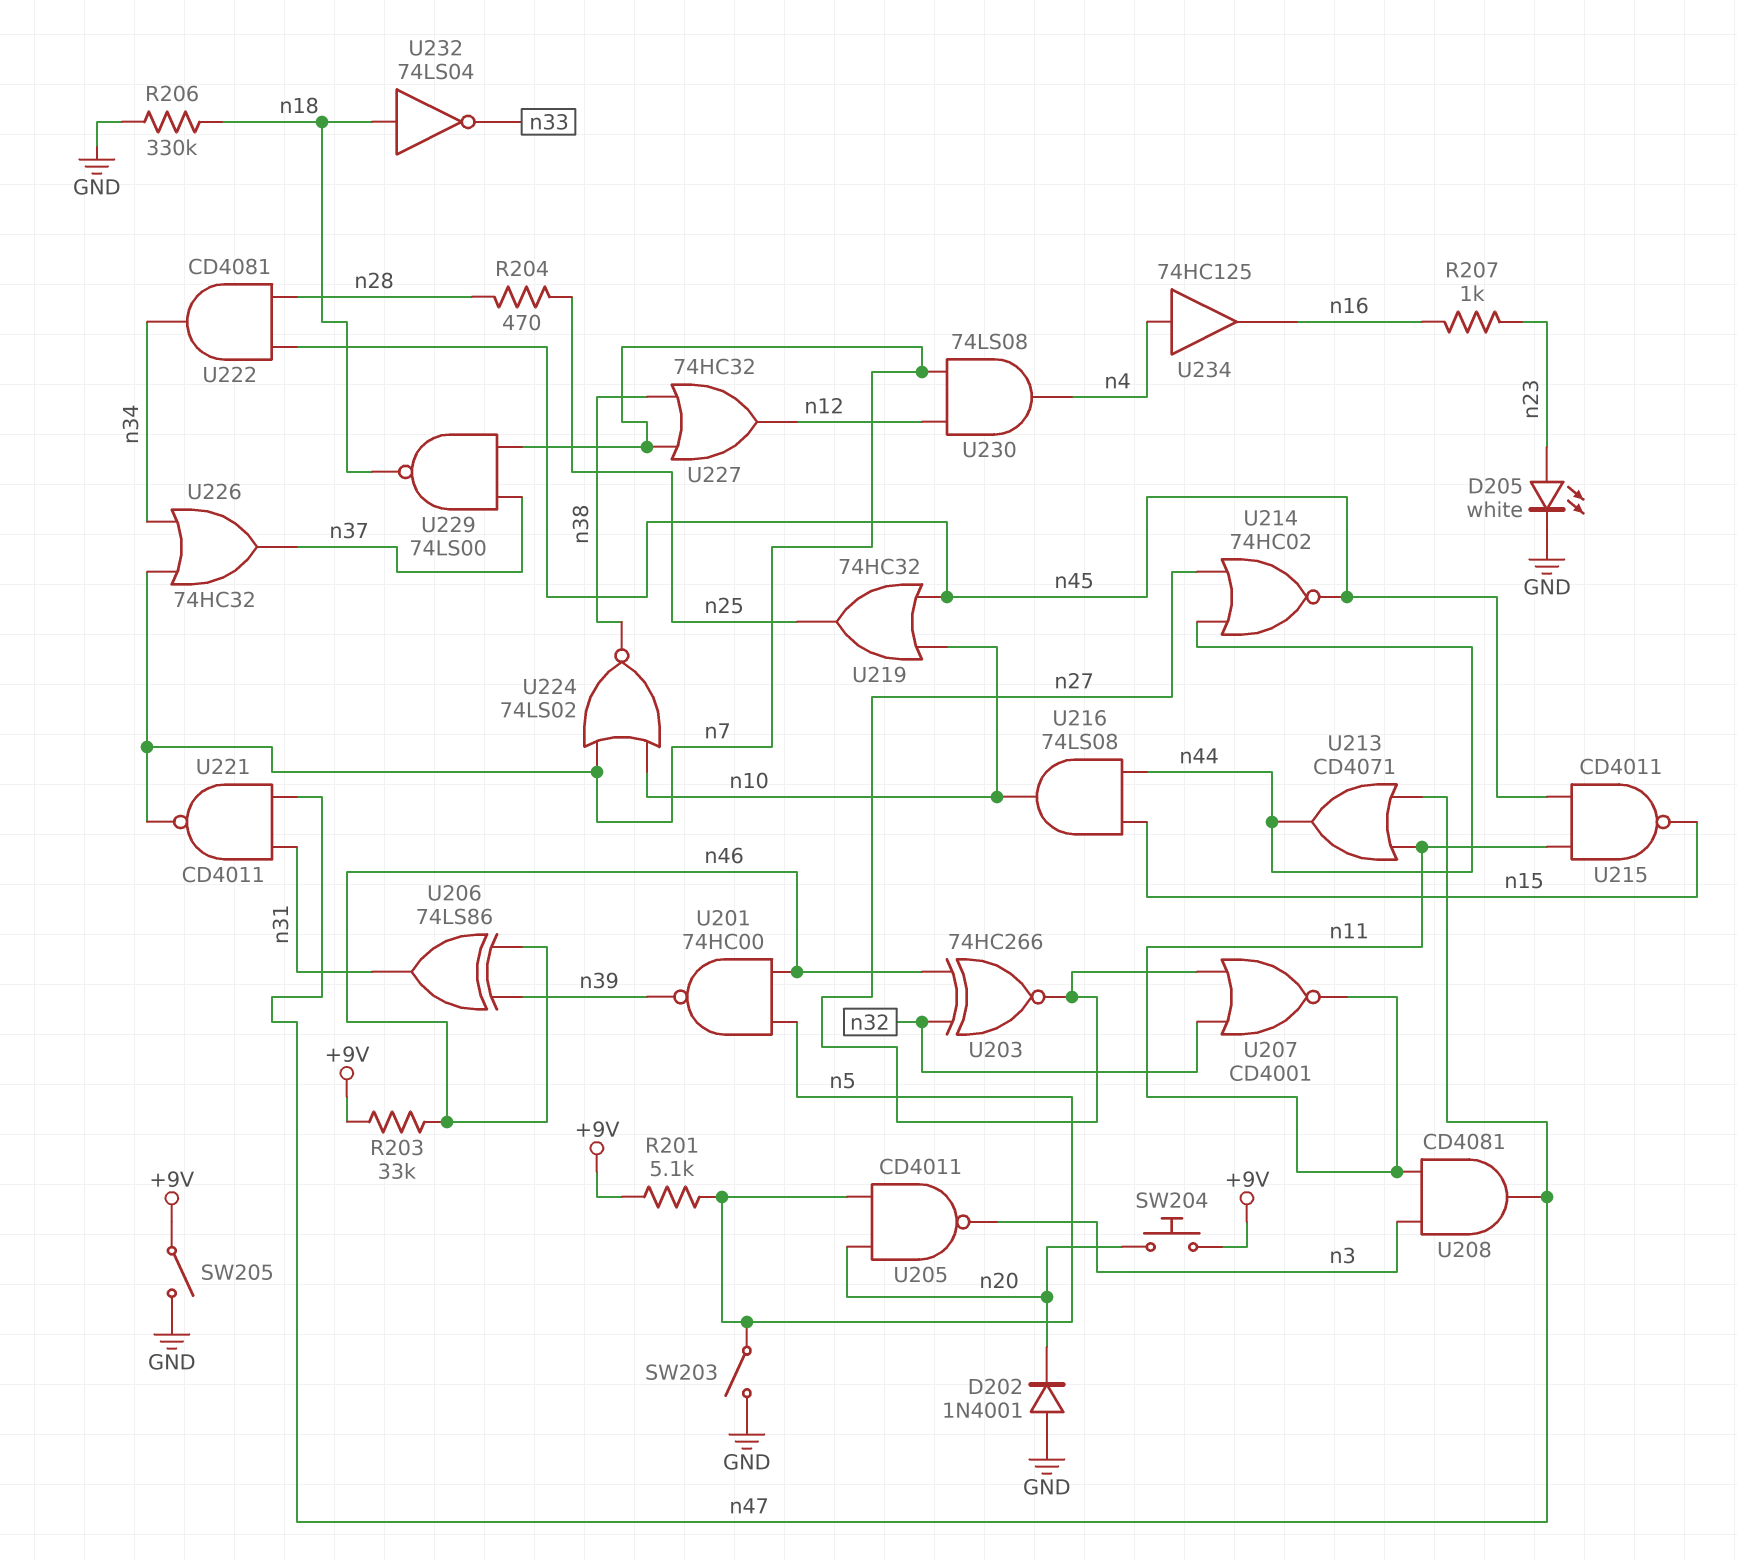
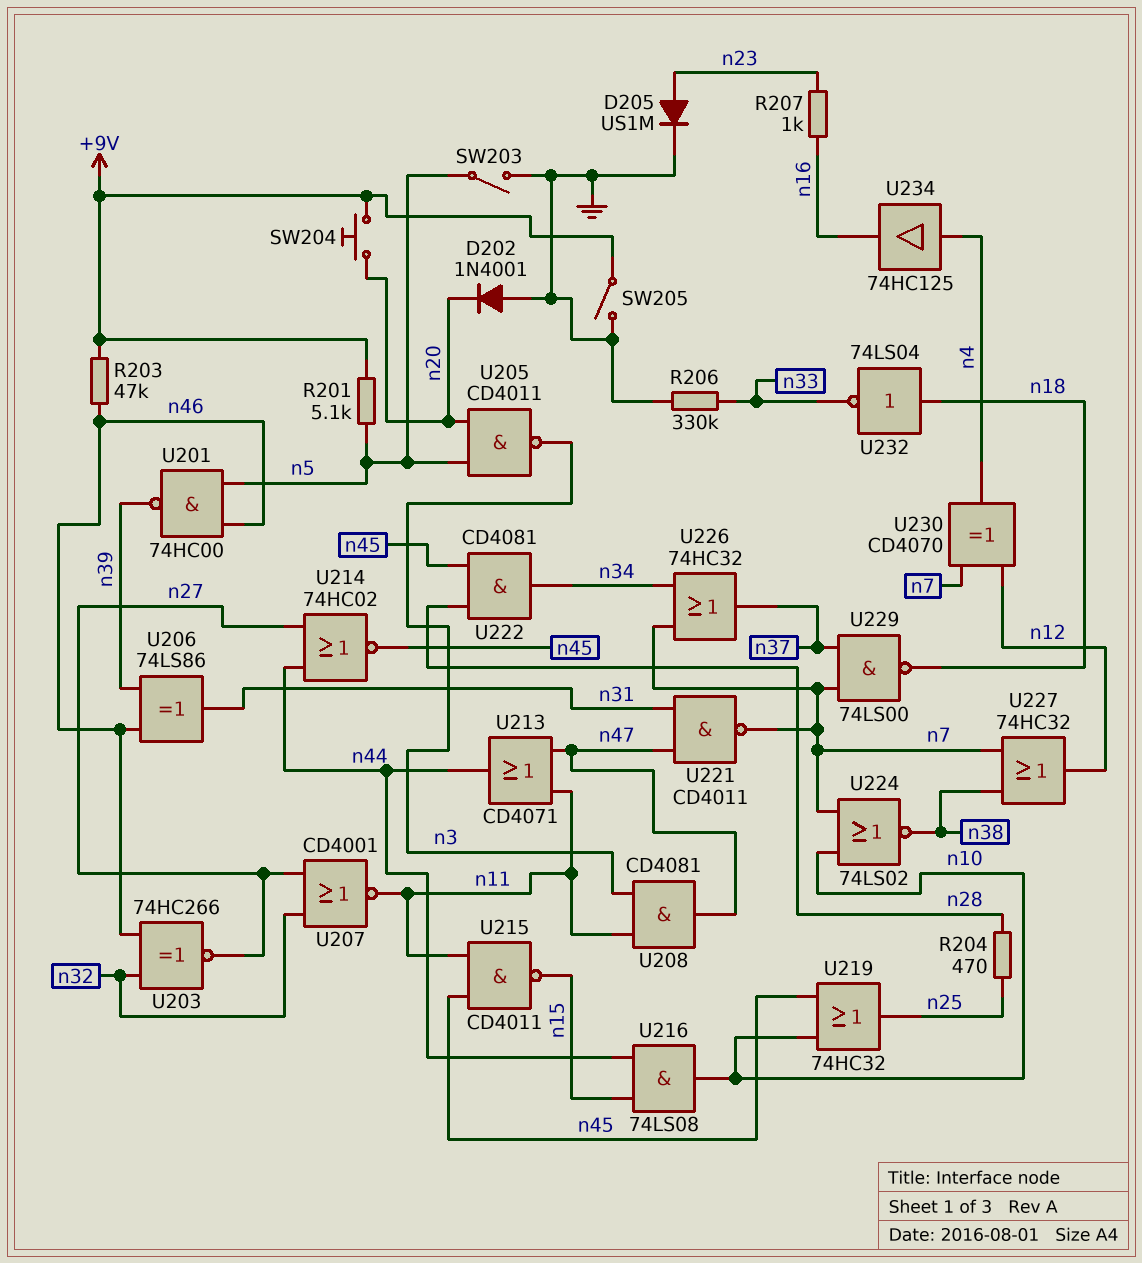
D205: LED white (A n23, K GND) -> diode US1M (A n23, K GND)
R203: 33k (+9V, n46) -> 47k (+9V, n46)
R206: 330k (GND, n18) -> 330k (GND, n33)
U230: AND 74LS08 (in n7, in n12, out n4) -> XOR CD4070 (in n7, in n12, out n4)

